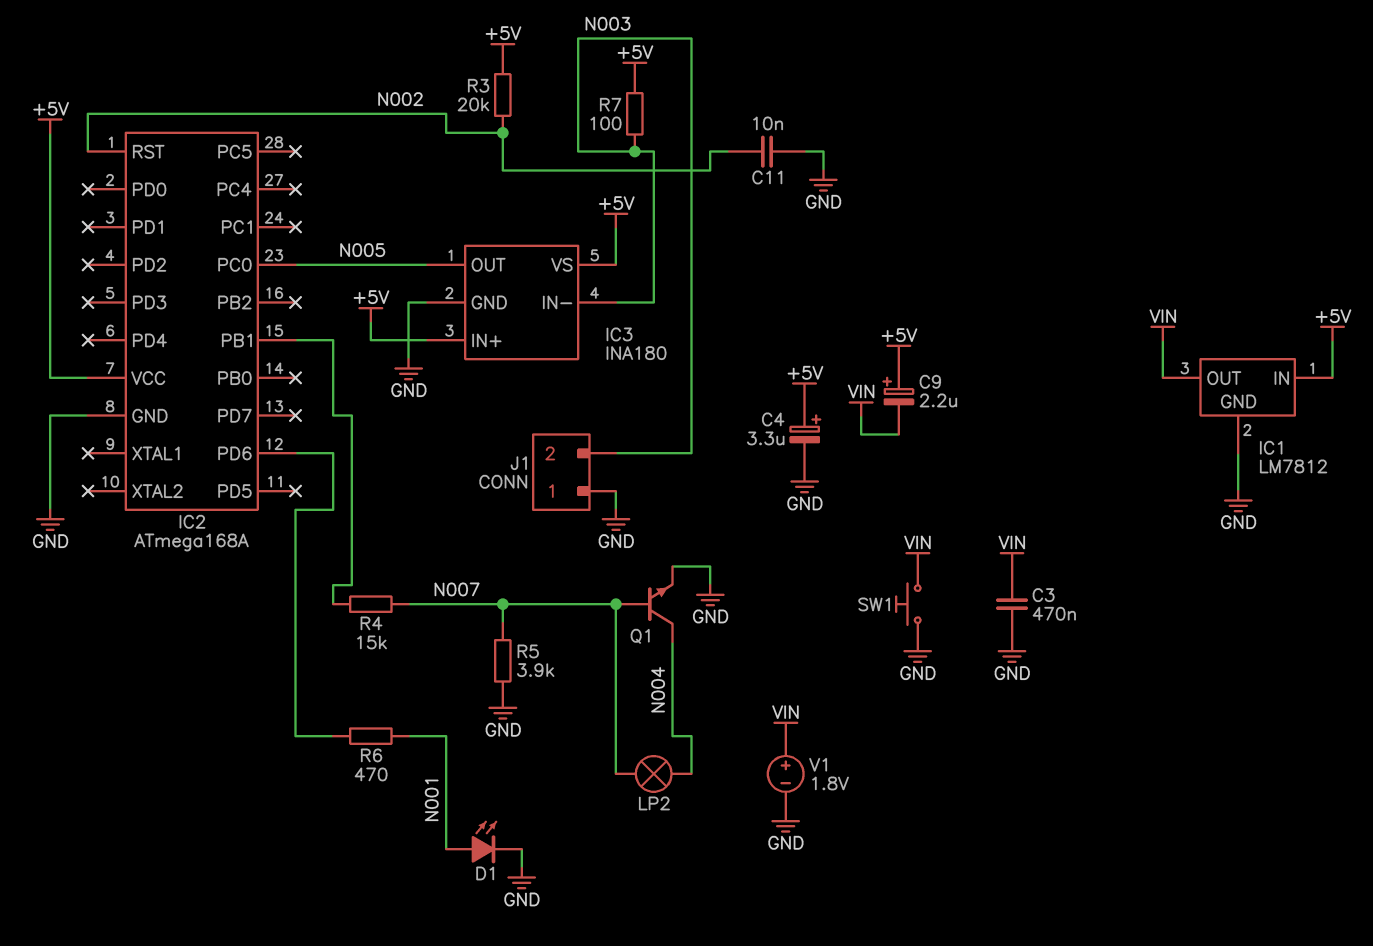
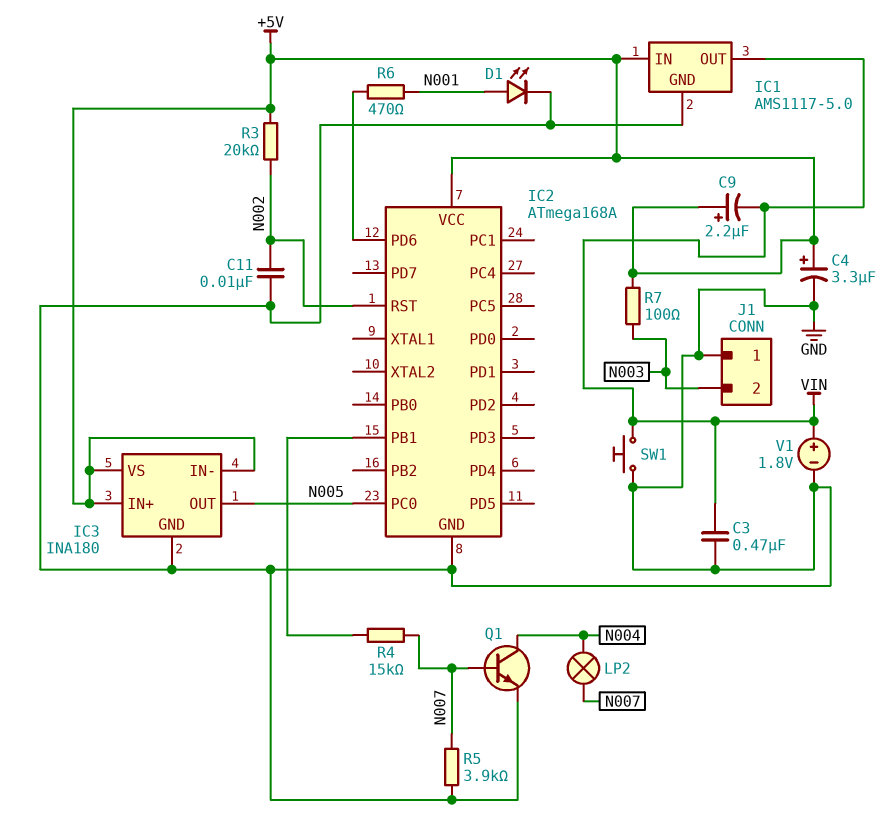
IC1: LM7812 -> AMS1117-5.0
IC3 pin IN-: N003 -> +5V

